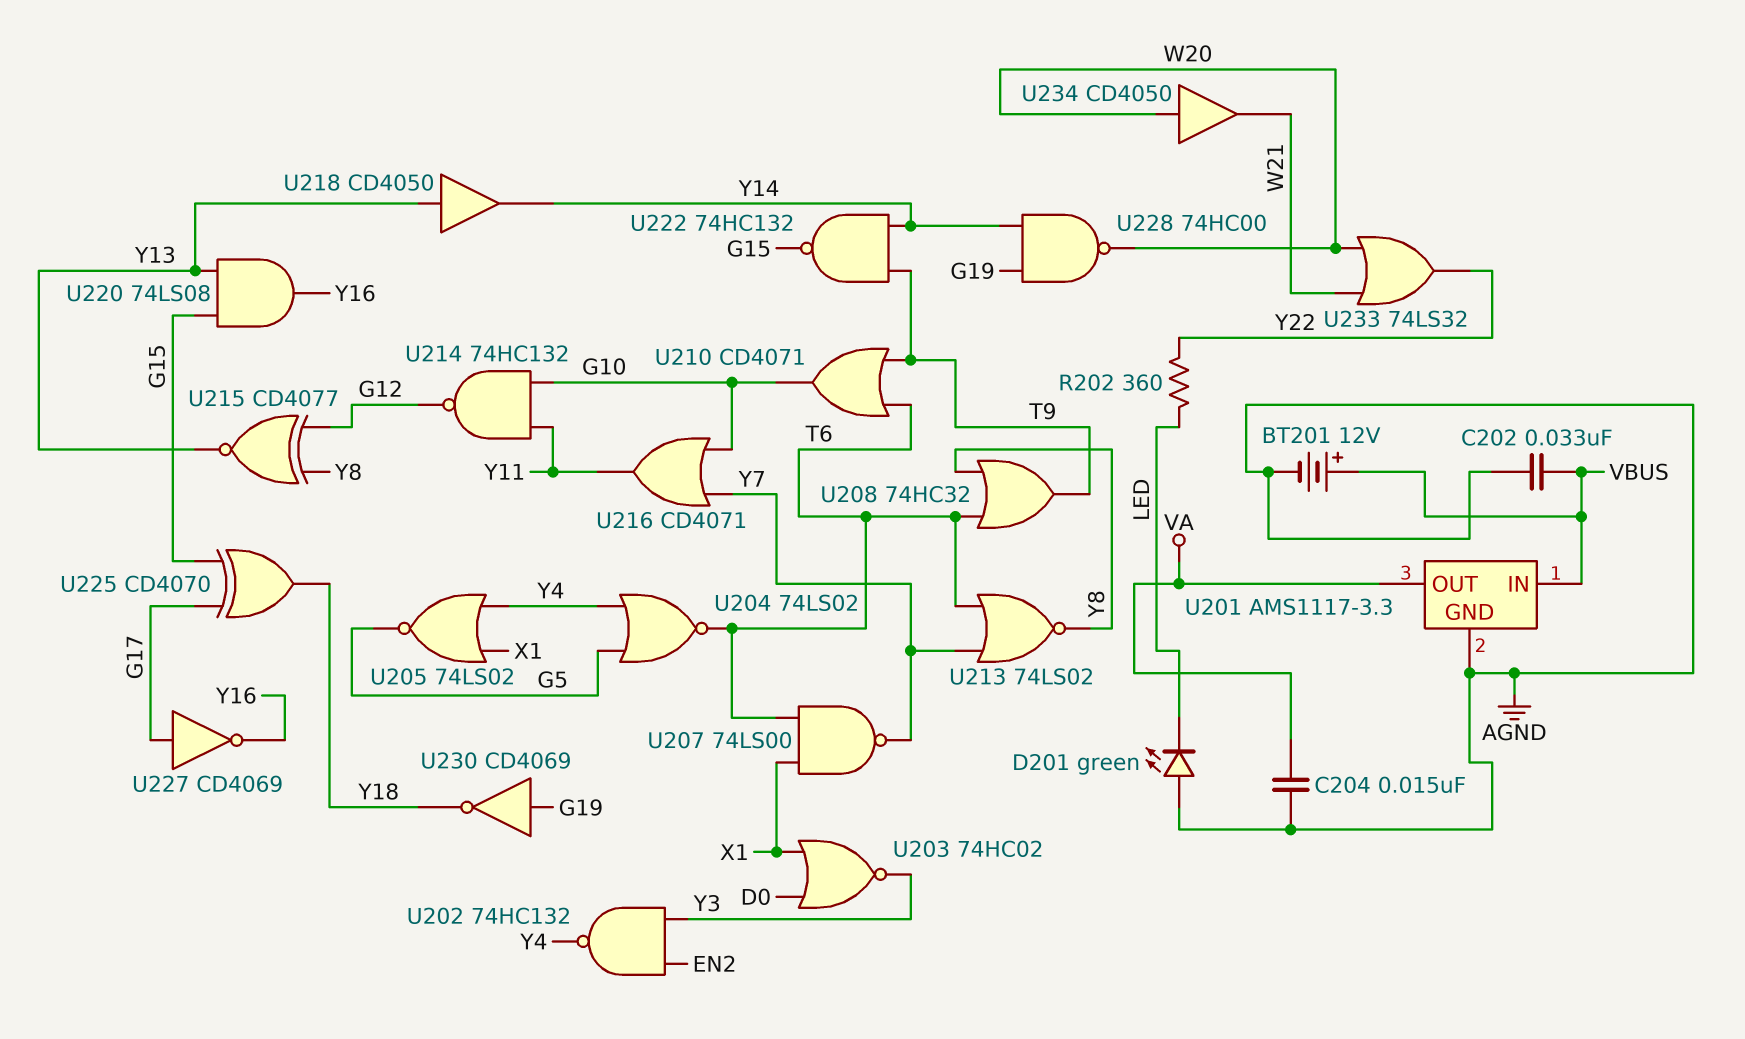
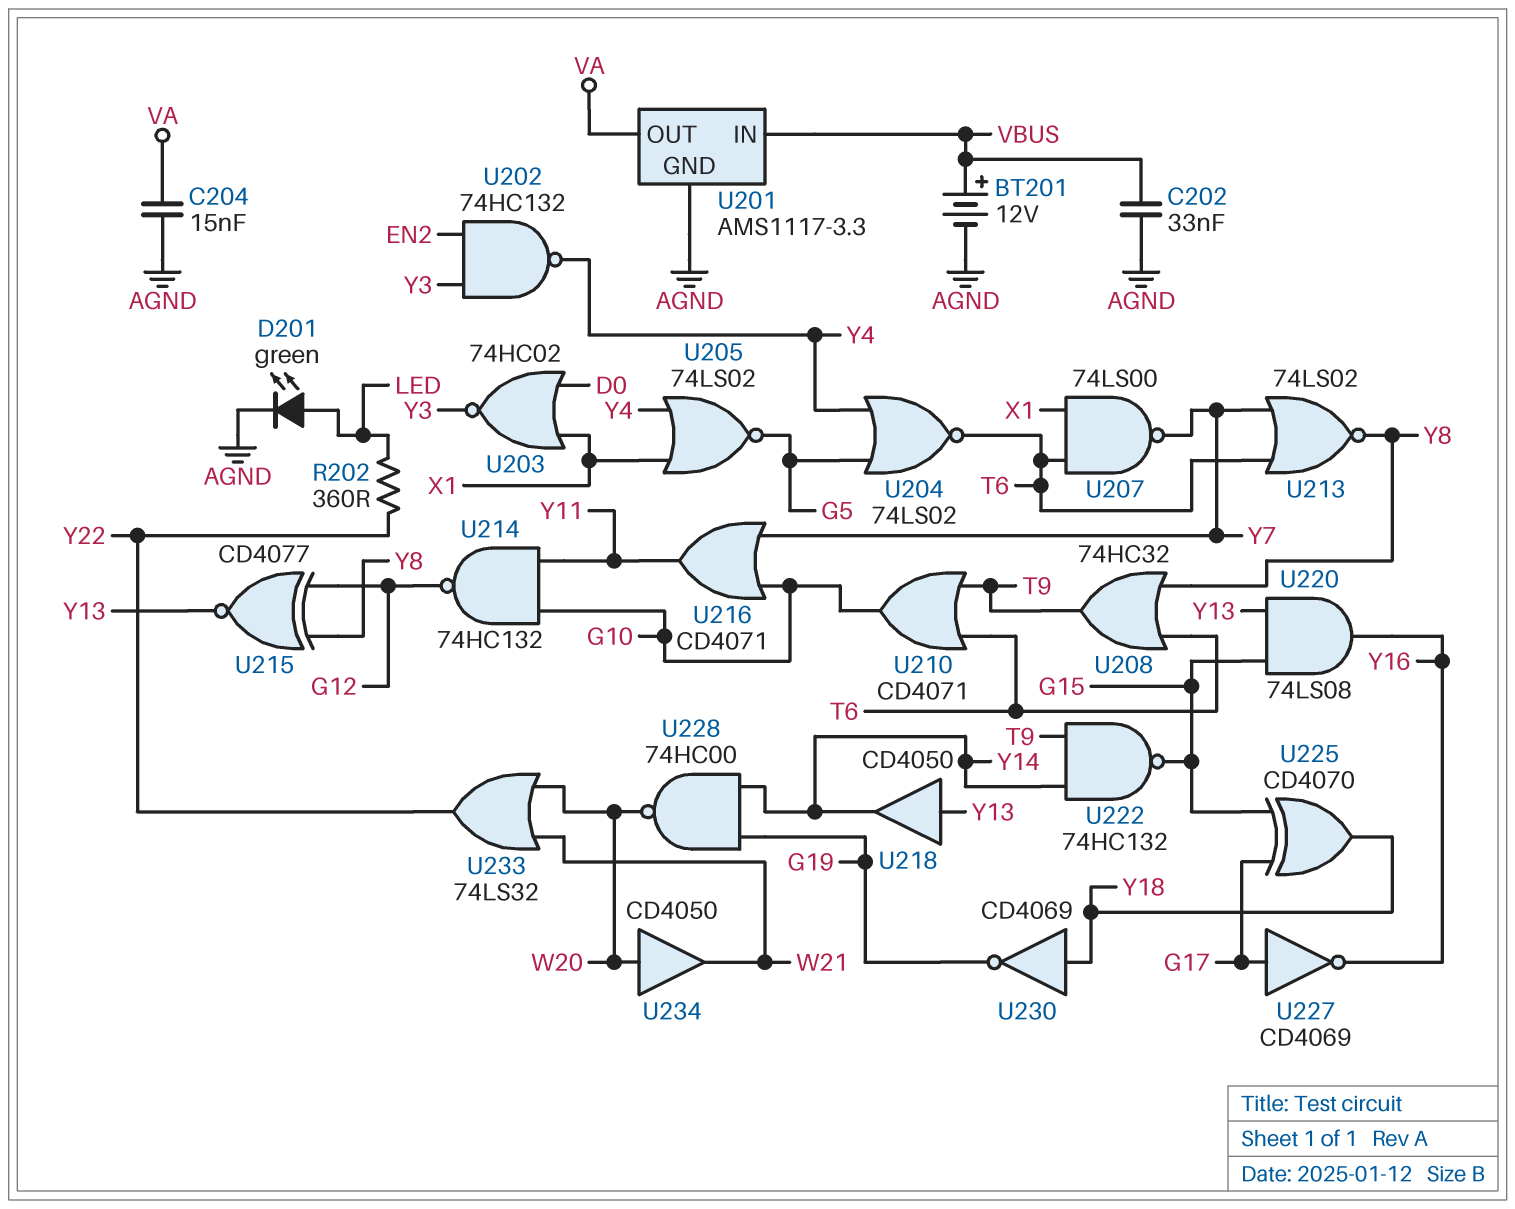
D201: LED green (A AGND, K LED) -> LED green (A LED, K AGND)
U230: NOT CD4069 (in G19, out Y18) -> NOT CD4069 (in Y18, out G19)

